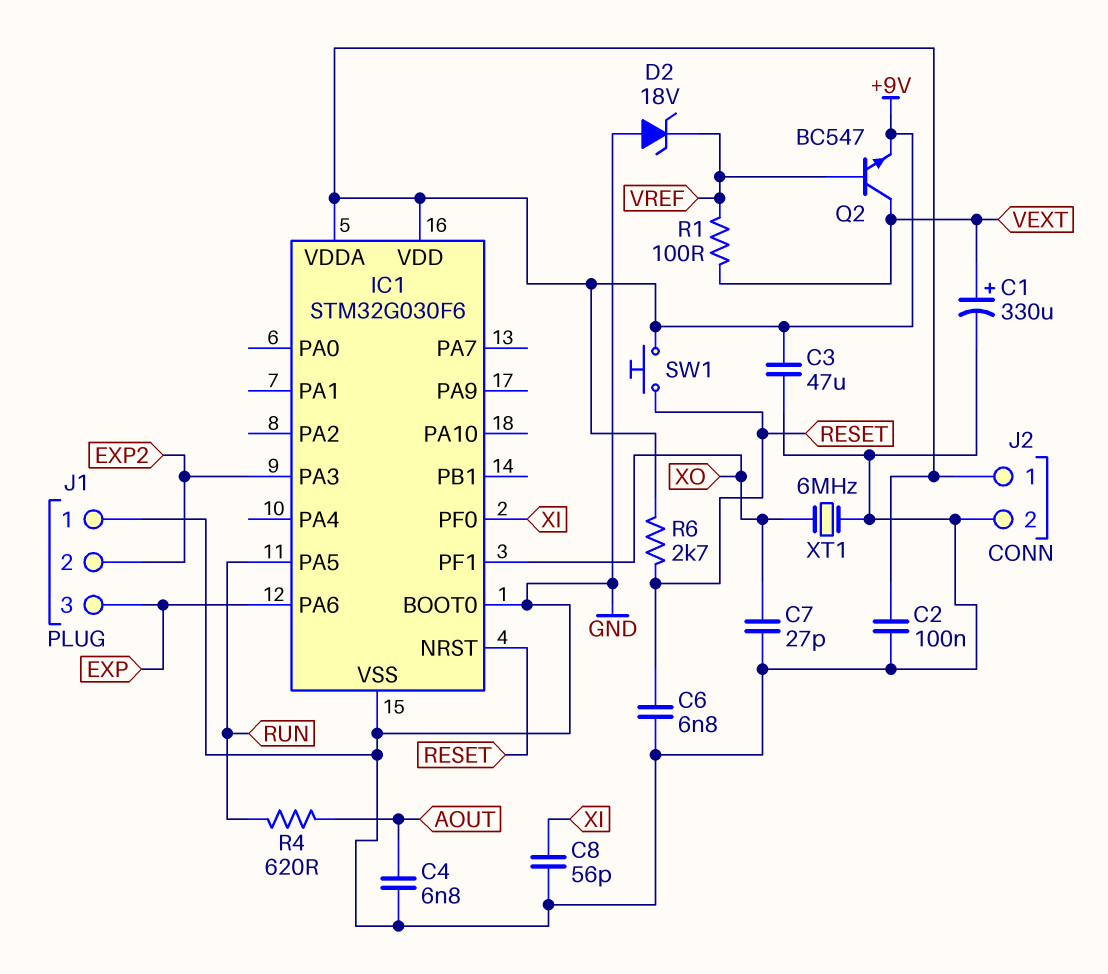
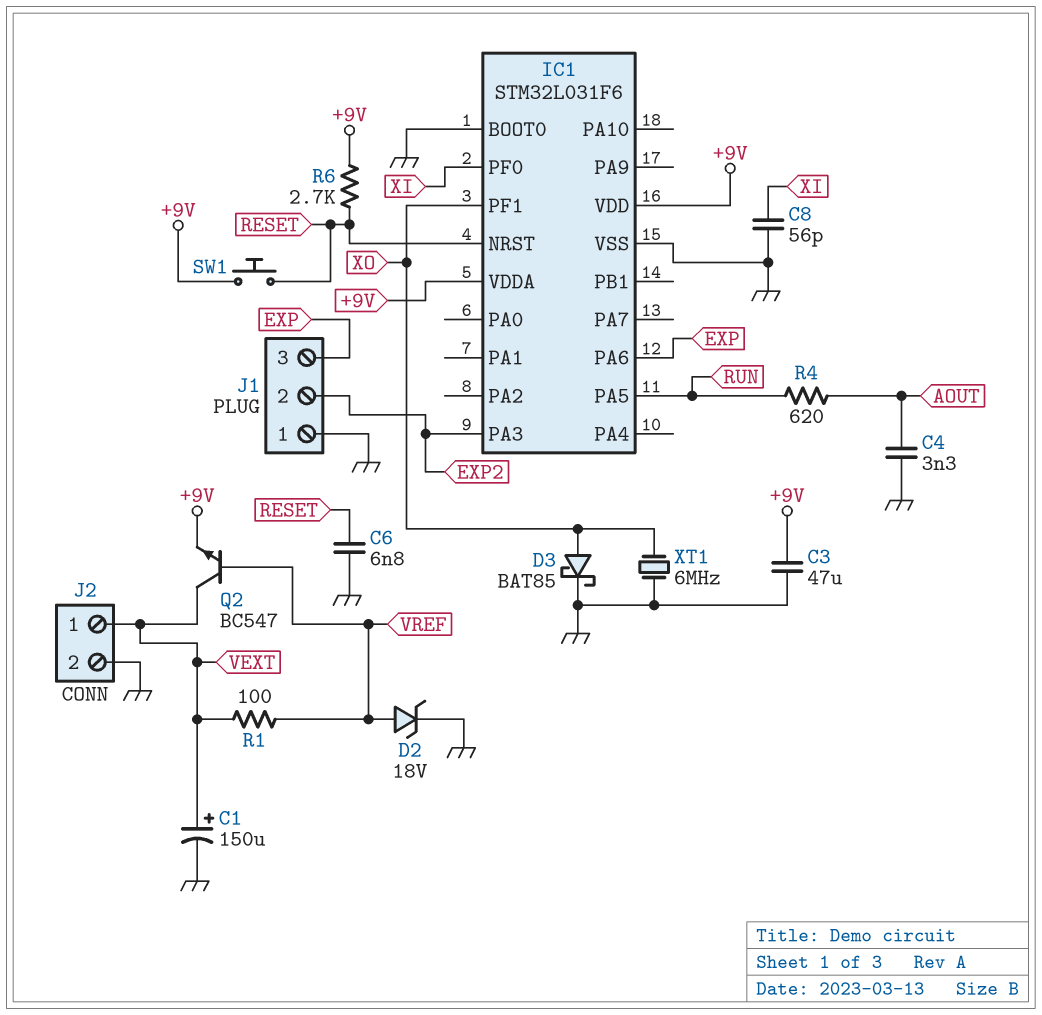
C1: 330uF (plus VEXT, minus GND) -> 150uF (plus VEXT, minus GND)
C2: 100nF (+9V, GND) -> none
C4: 6.8nF (AOUT, GND) -> 3.3nF (AOUT, GND)
C7: 27pF (GND, XO) -> none
D2: zener 18V (A GND, K VREF) -> zener 18V (A VREF, K GND)
D3: none -> schottky BAT85 (A XO, K GND)
IC1: STM32G030F6 -> STM32L031F6
J2 pin 1: +9V -> VEXT

